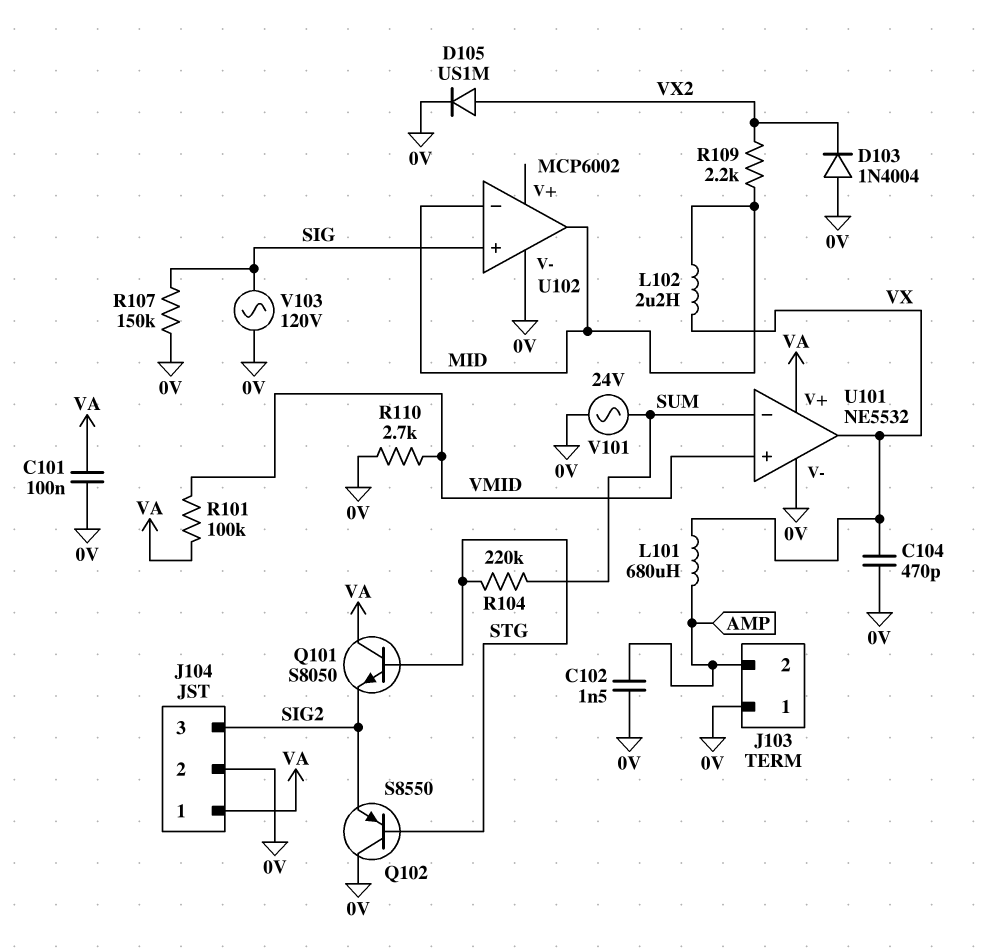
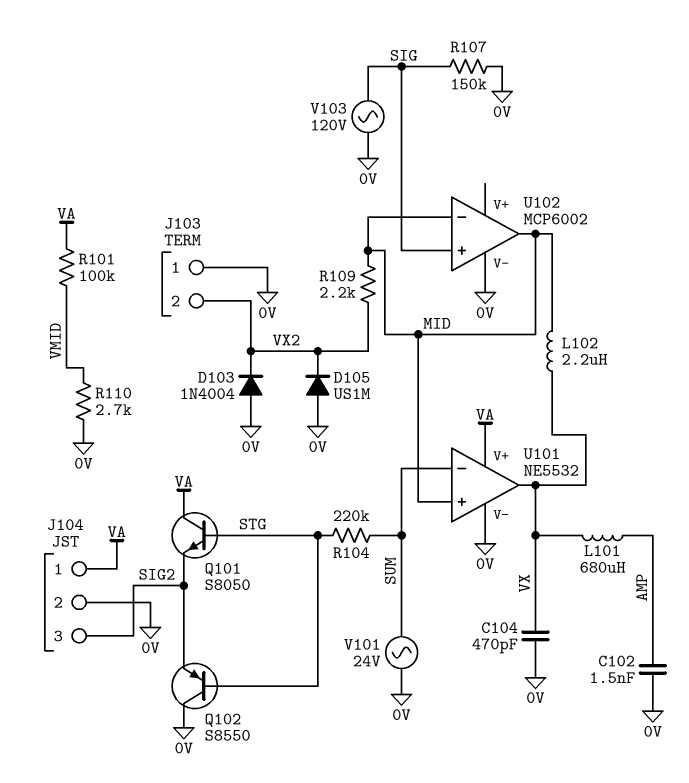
C101: 100nF (0V, VA) -> none
D105: diode US1M (A VX2, K 0V) -> diode US1M (A 0V, K VX2)
J103 pin 2: AMP -> VX2
U101 pin in+: VMID -> MID

